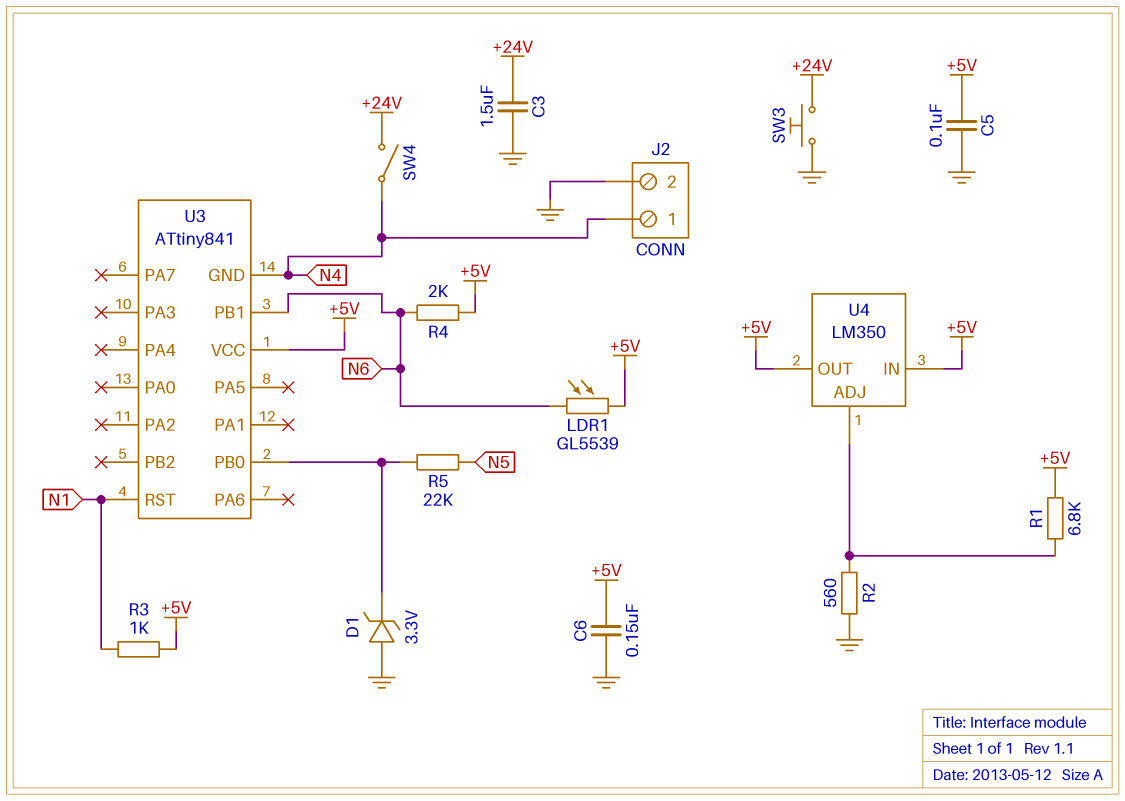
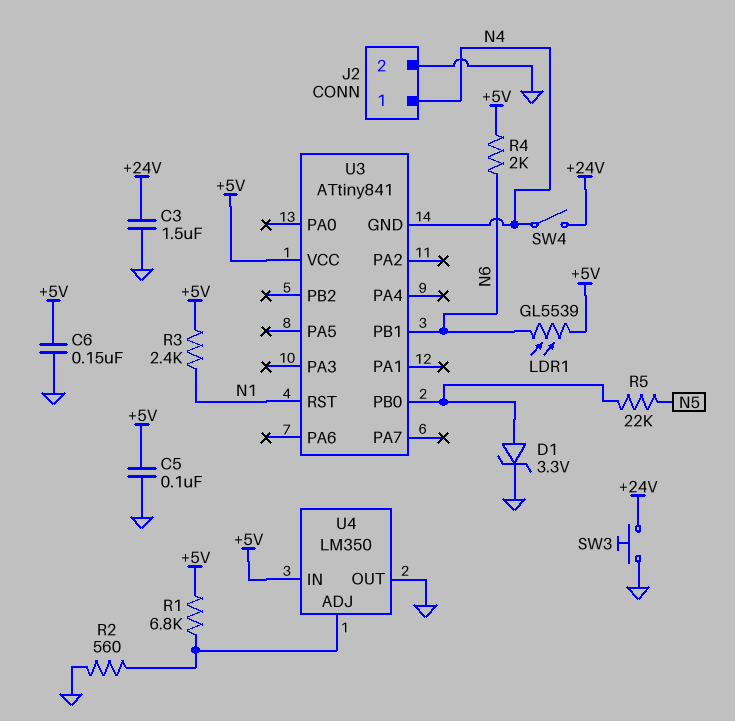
D1: zener 3.3V (A GND, K U3/PB0) -> zener 3.3V (A U3/PB0, K GND)
R3: 1k (+5V, N1) -> 2.4k (+5V, N1)
U4 pin OUT: +5V -> GND

